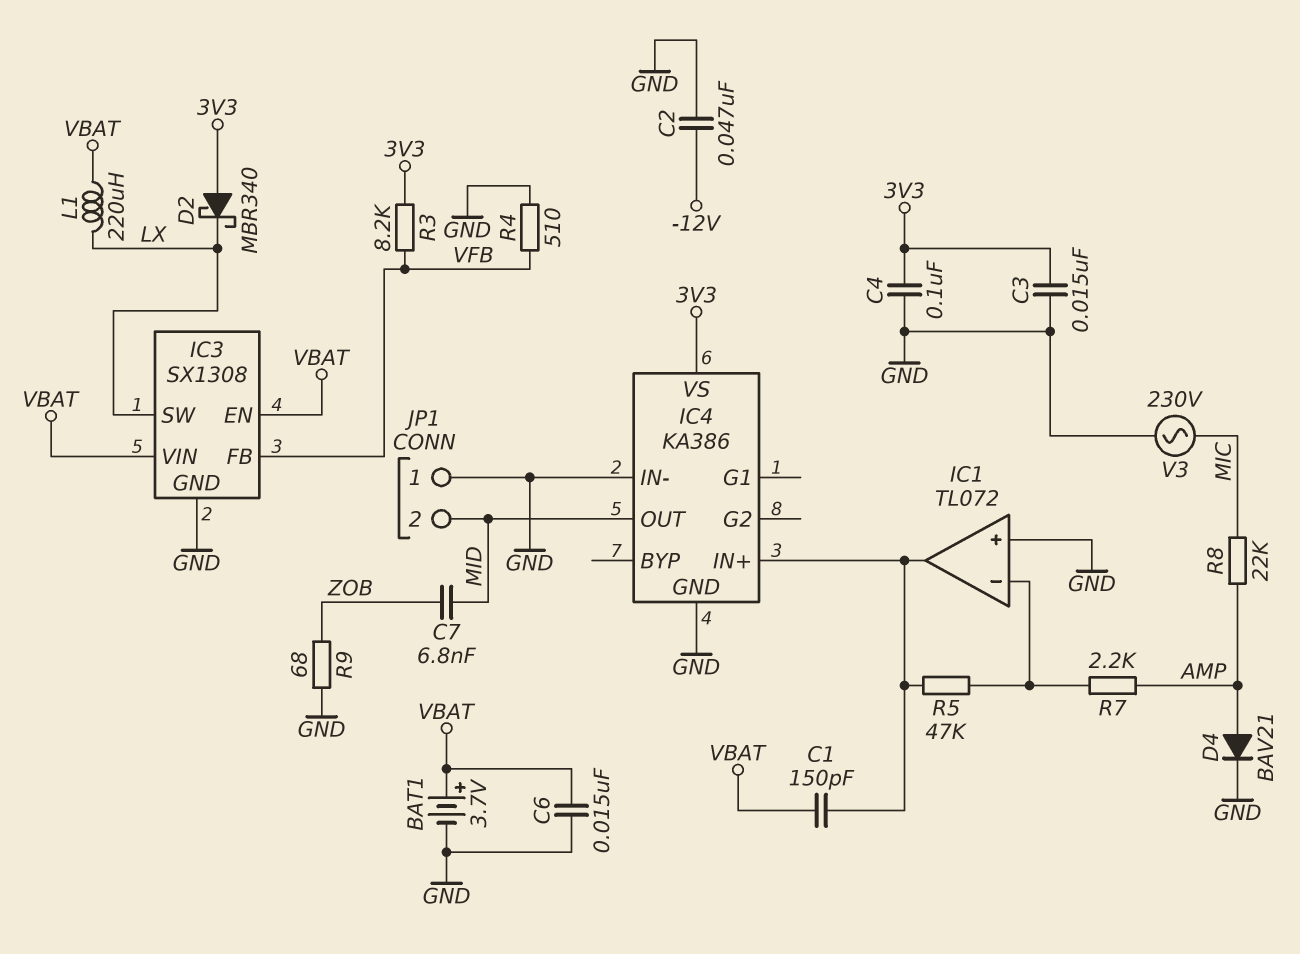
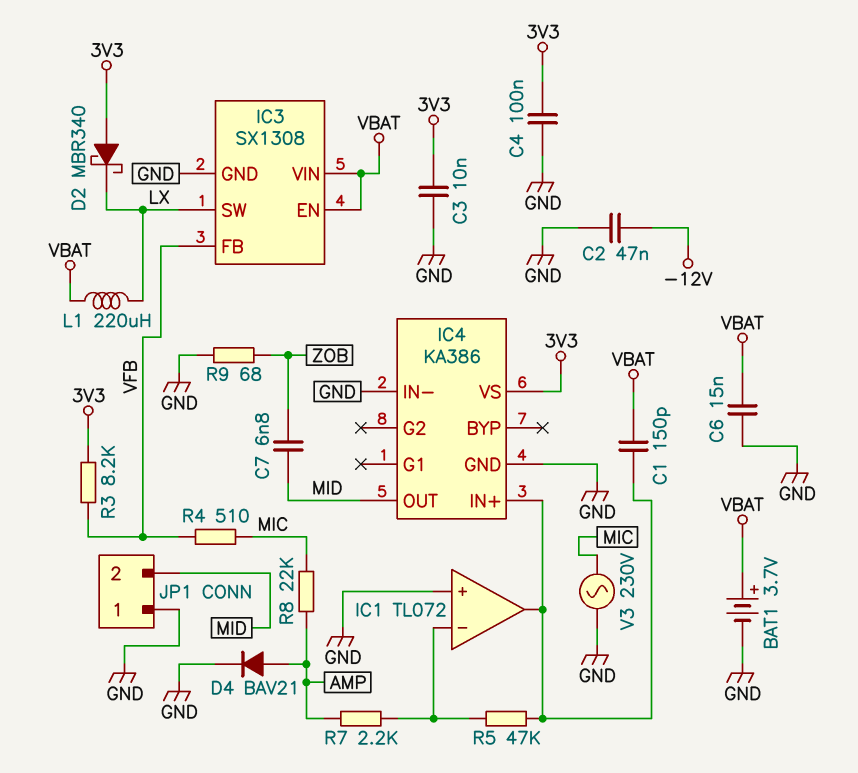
C3: 15nF (3V3, GND) -> 10nF (3V3, GND)
R4: 510 (GND, VFB) -> 510 (MIC, VFB)

